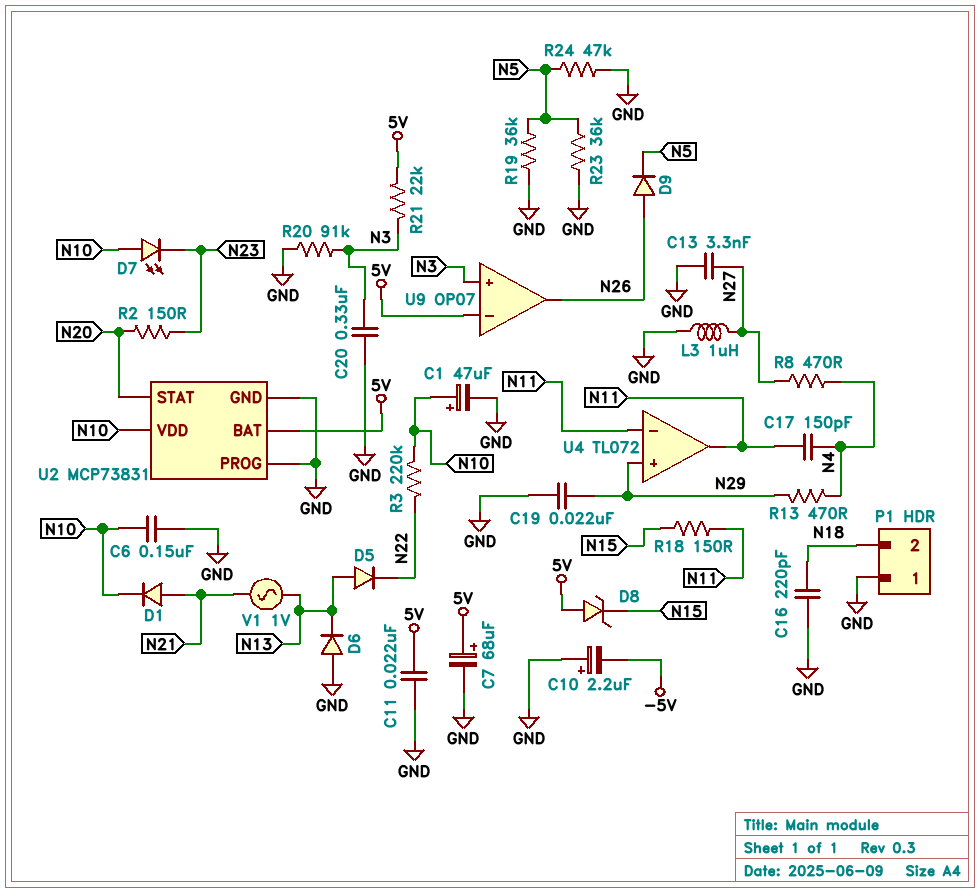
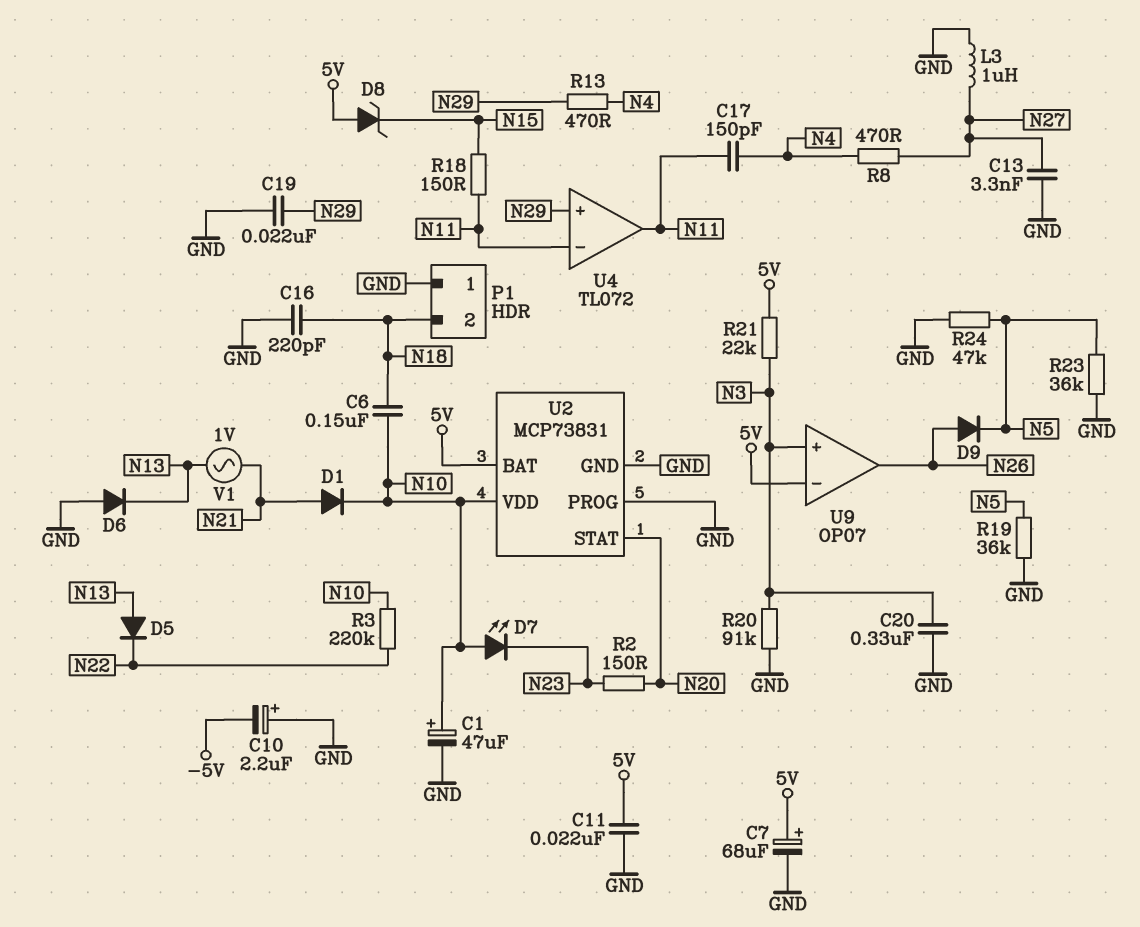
C6: 150nF (GND, N10) -> 150nF (N10, N18)

